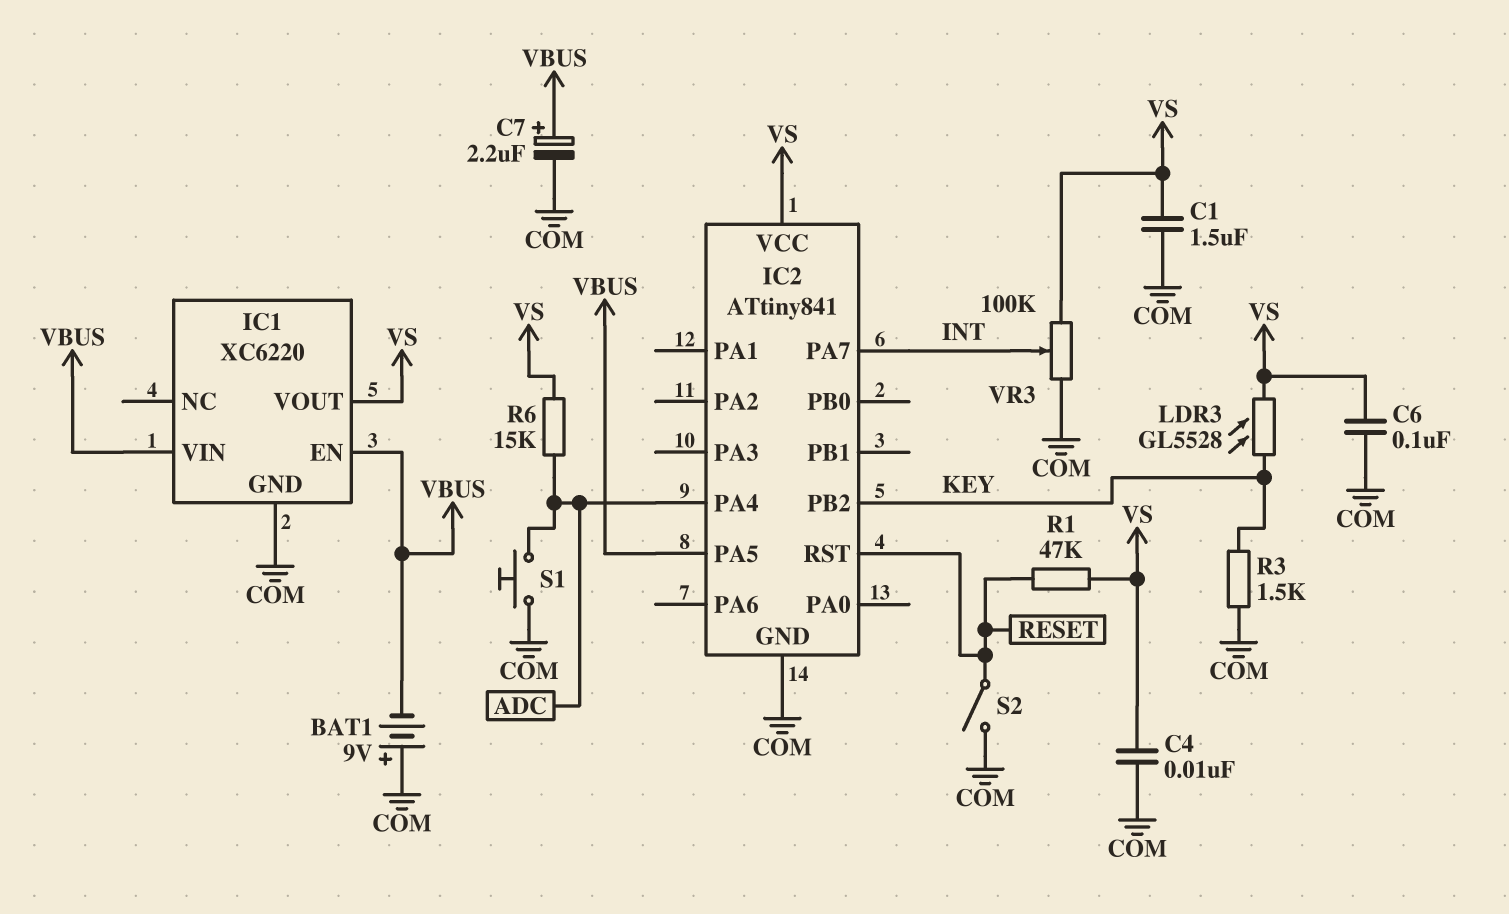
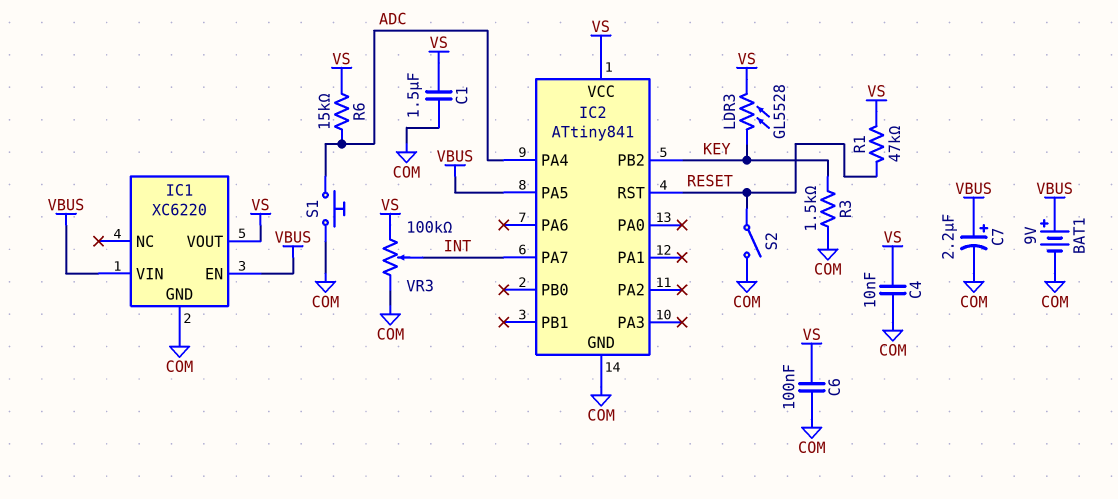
BAT1: 9V (plus COM, minus VBUS) -> 9V (plus VBUS, minus COM)

